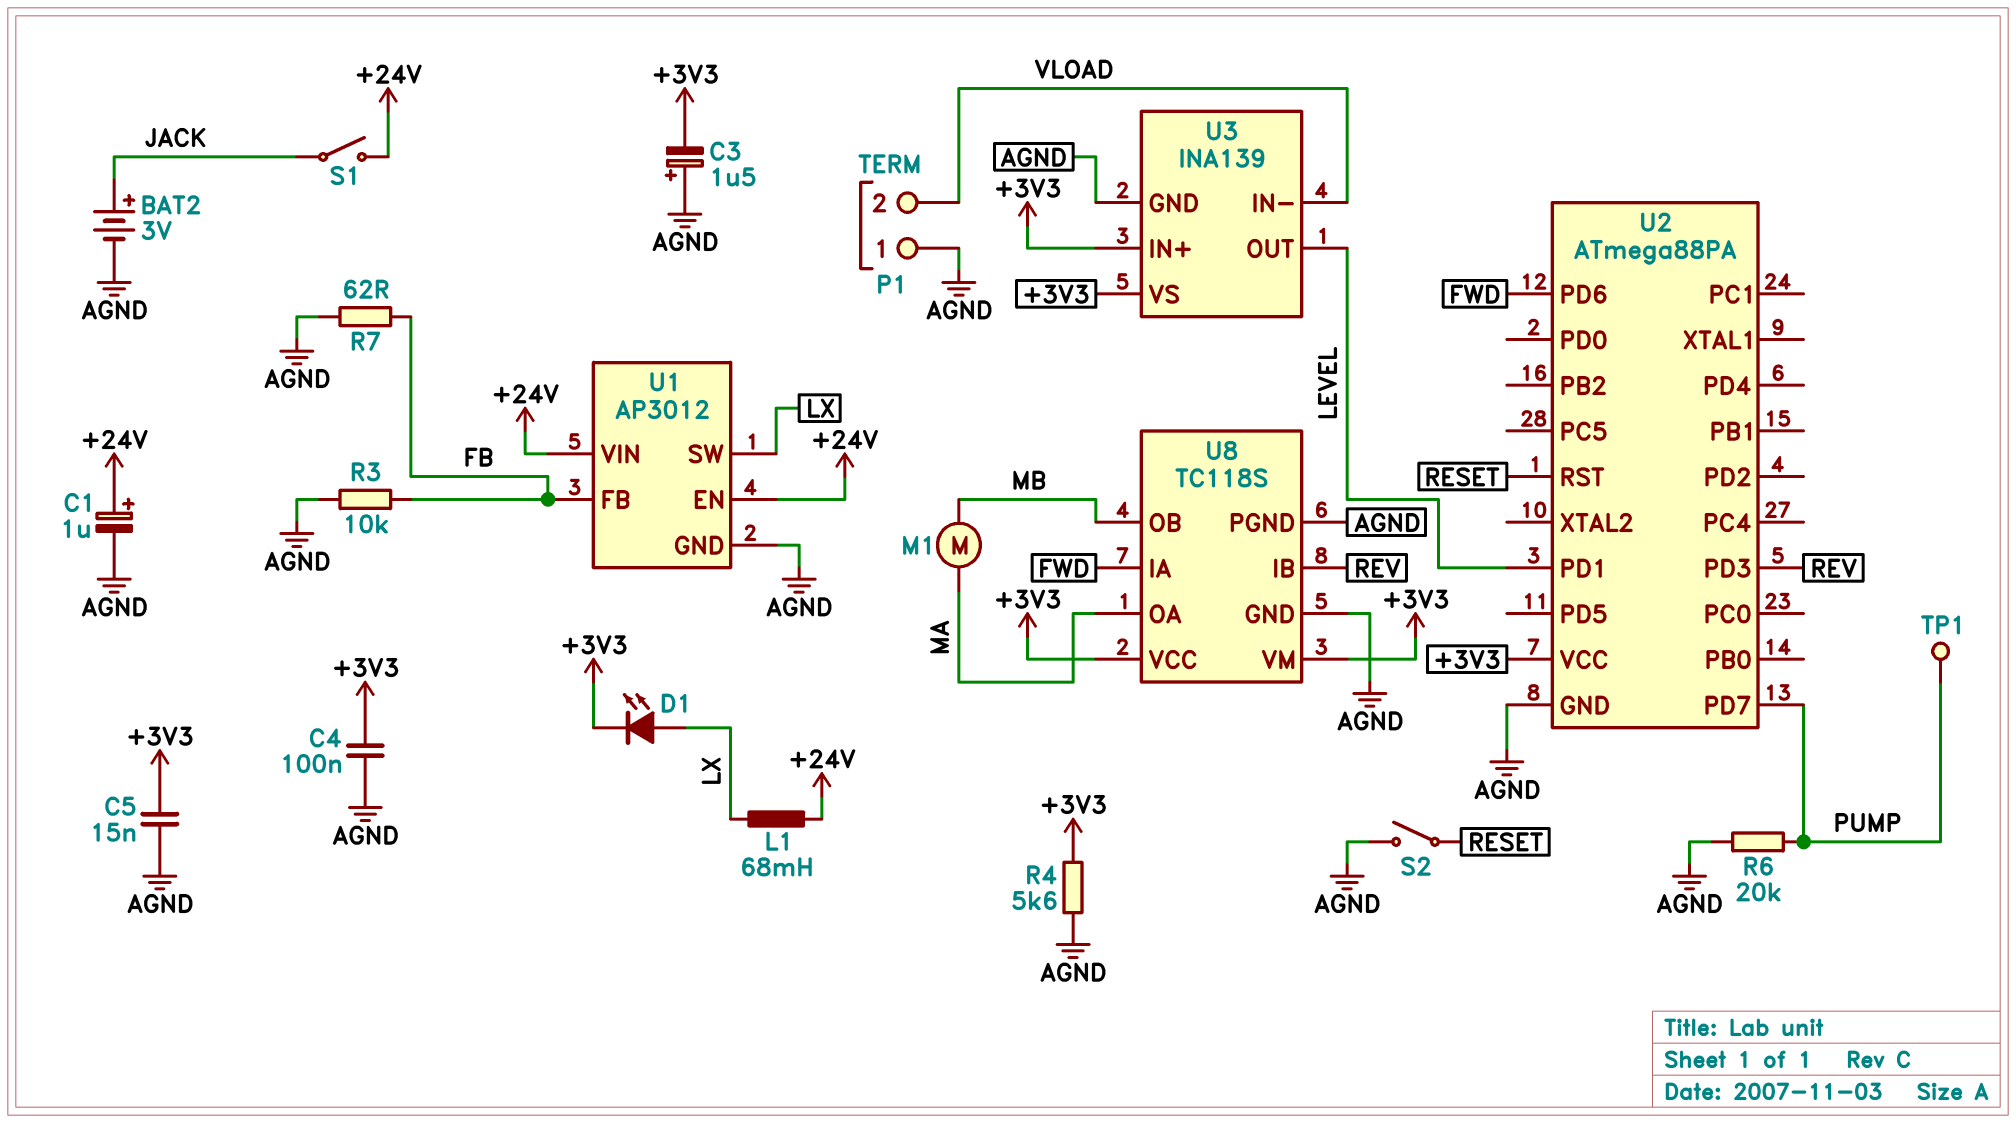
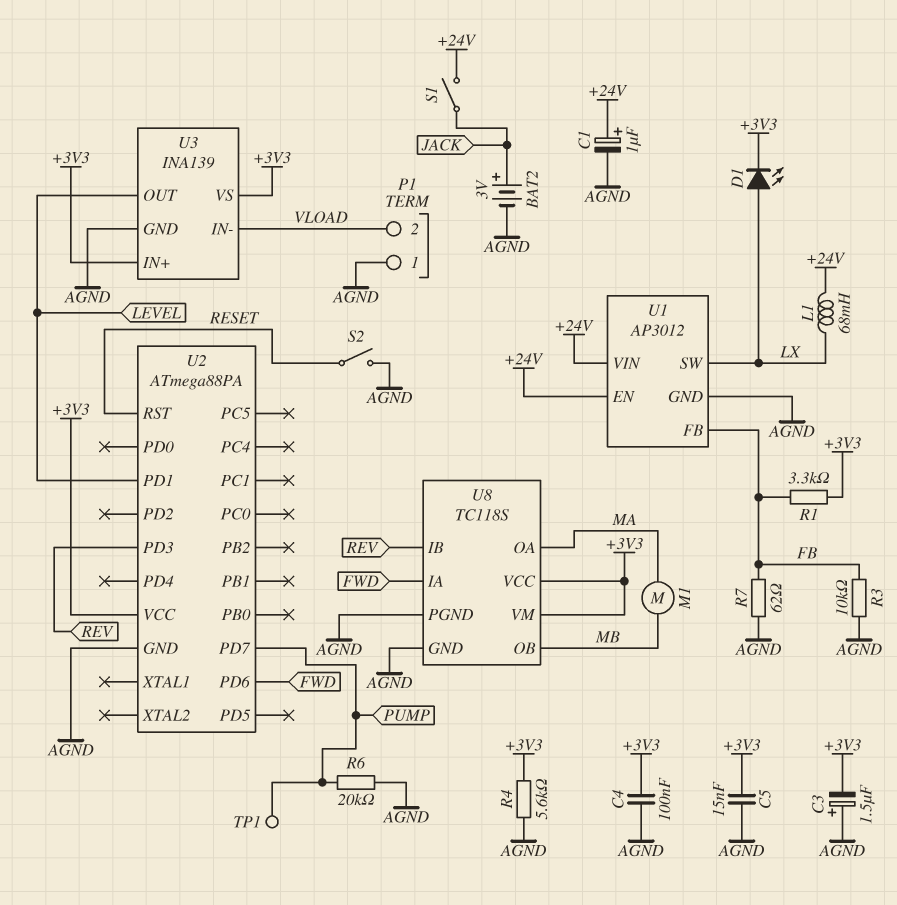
R1: none -> 3.3k (+3V3, FB)

